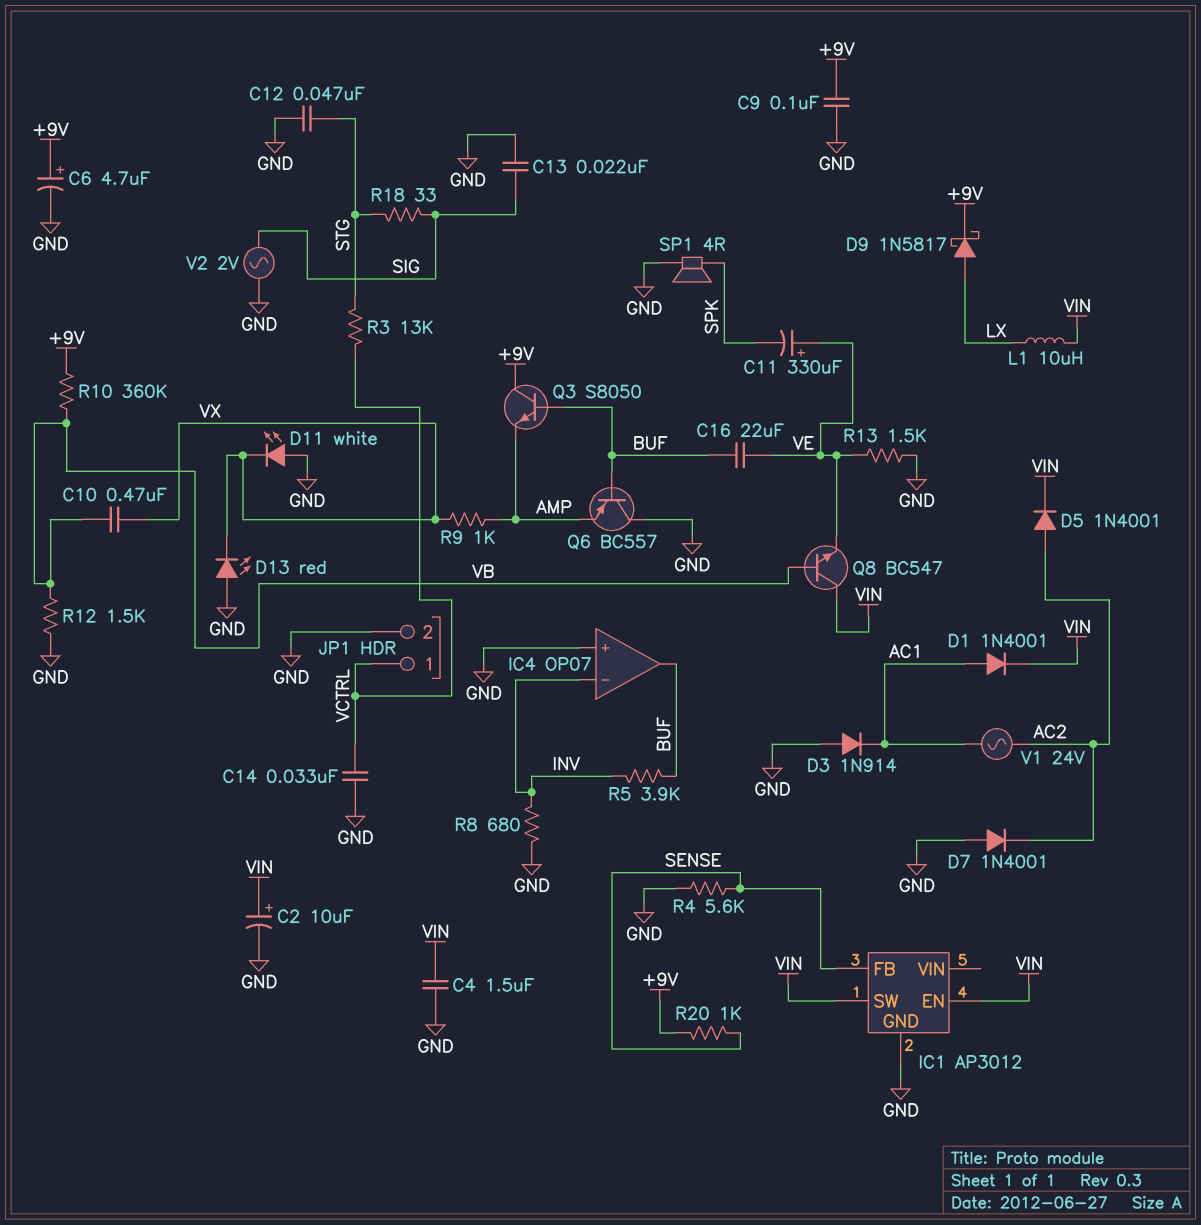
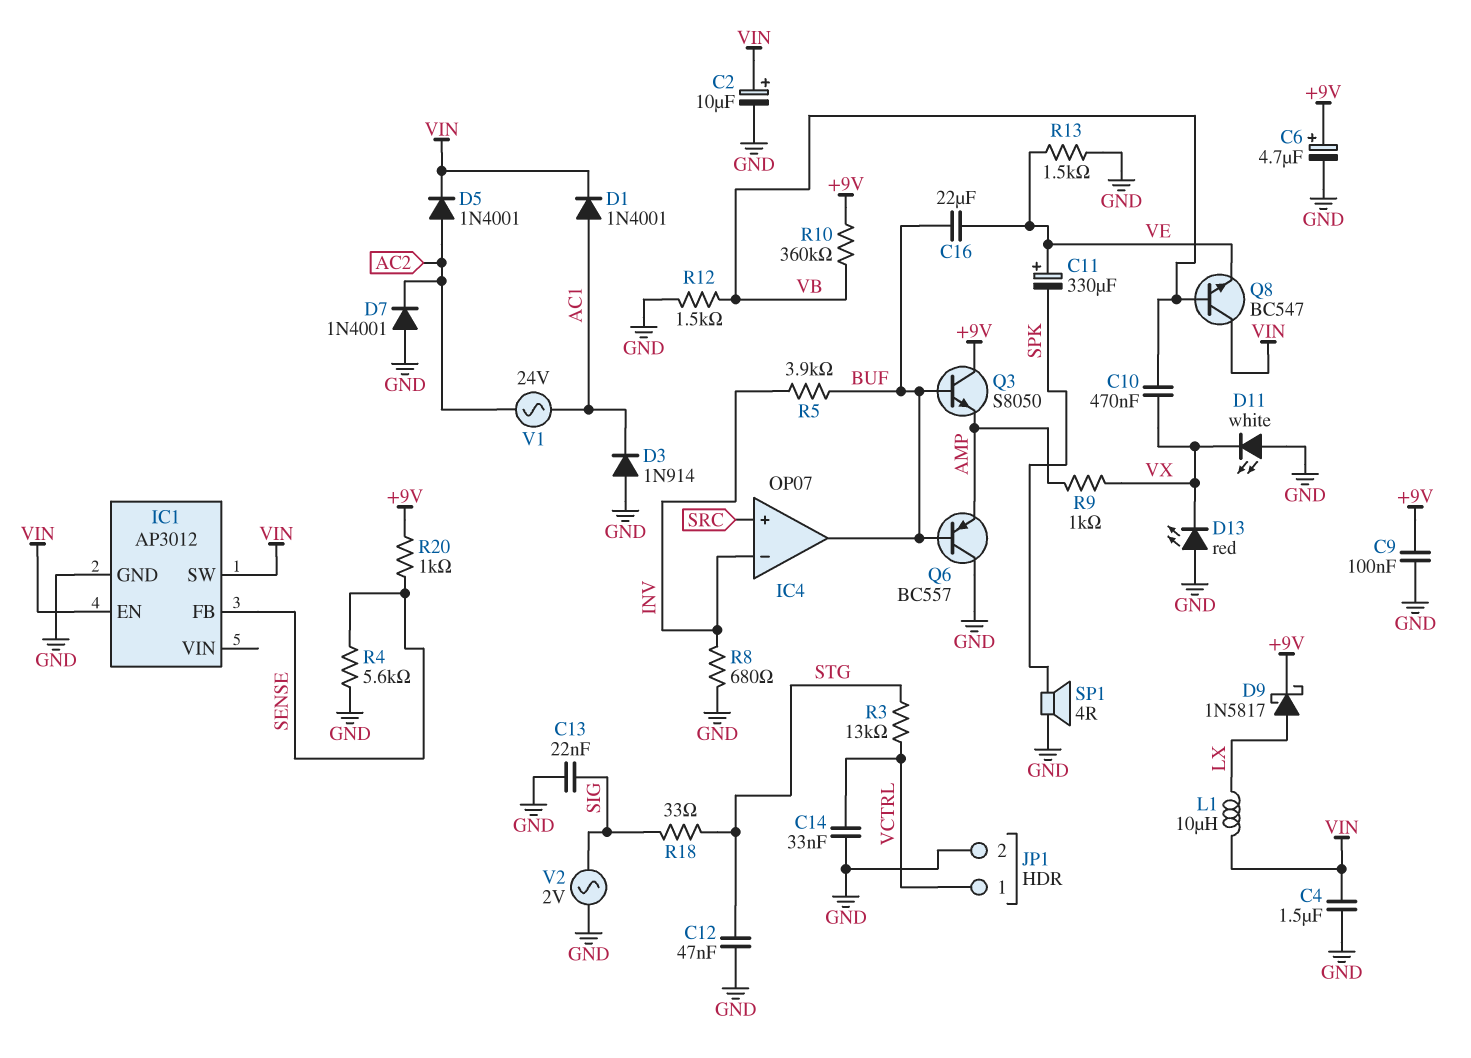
IC4 pin in+: GND -> SRC

